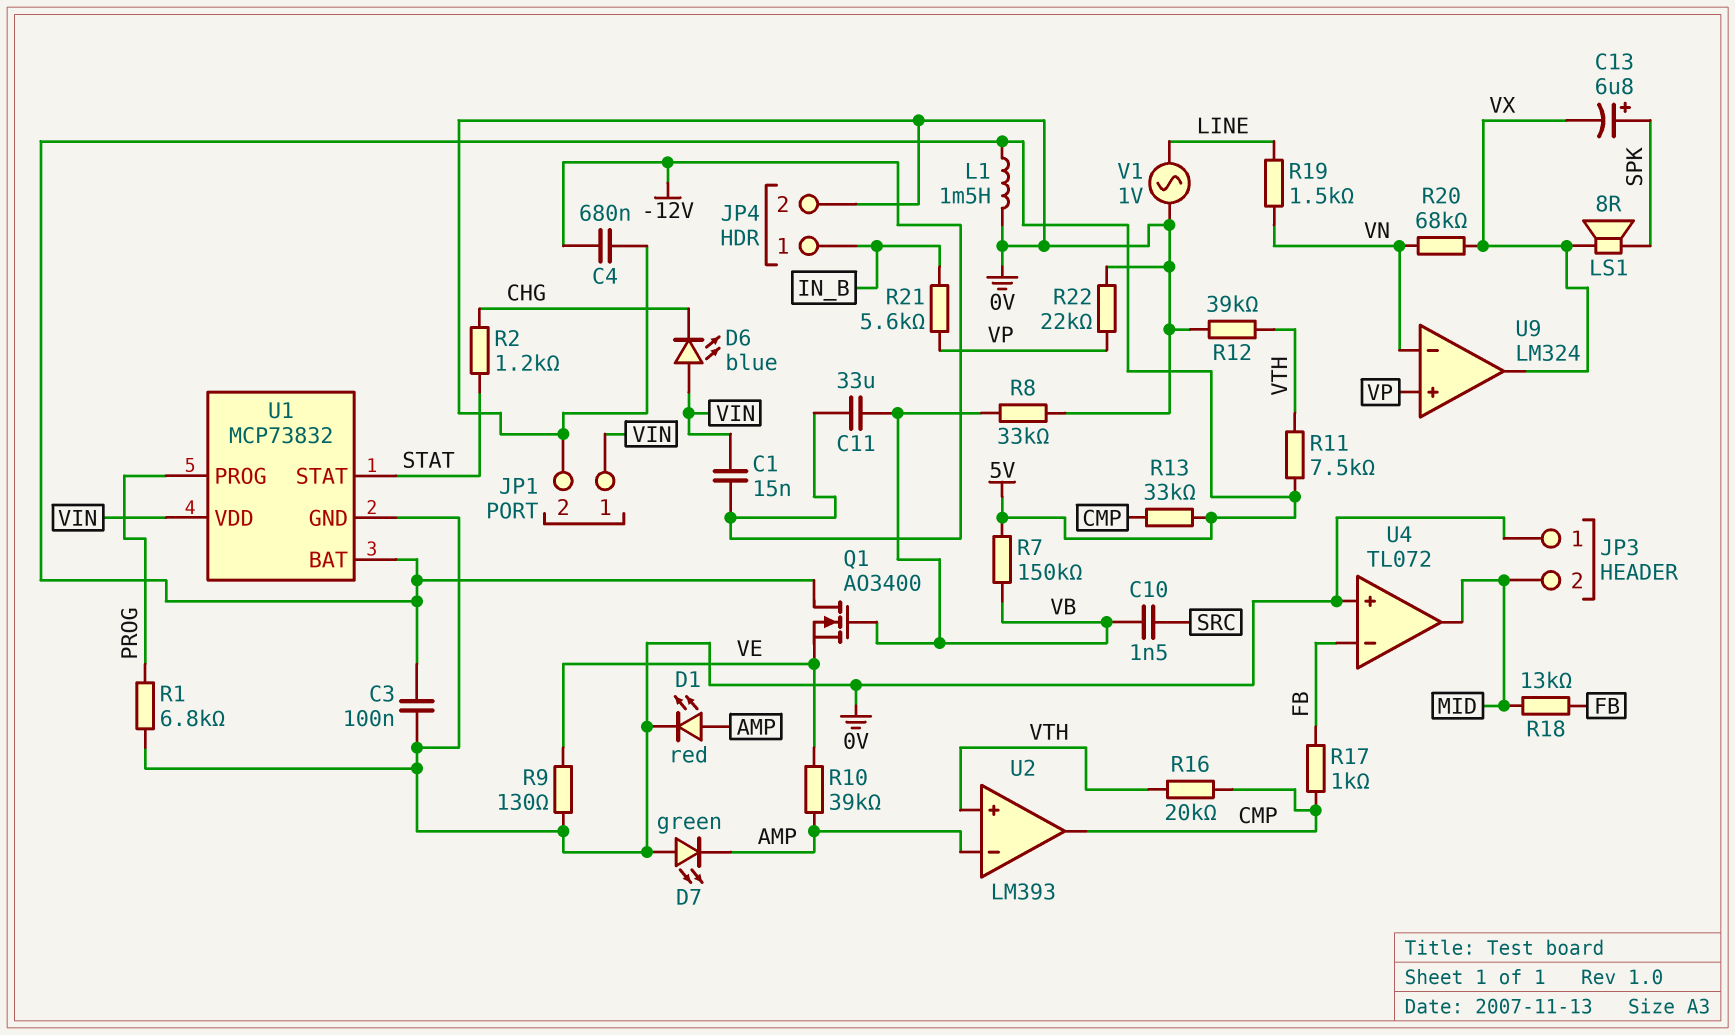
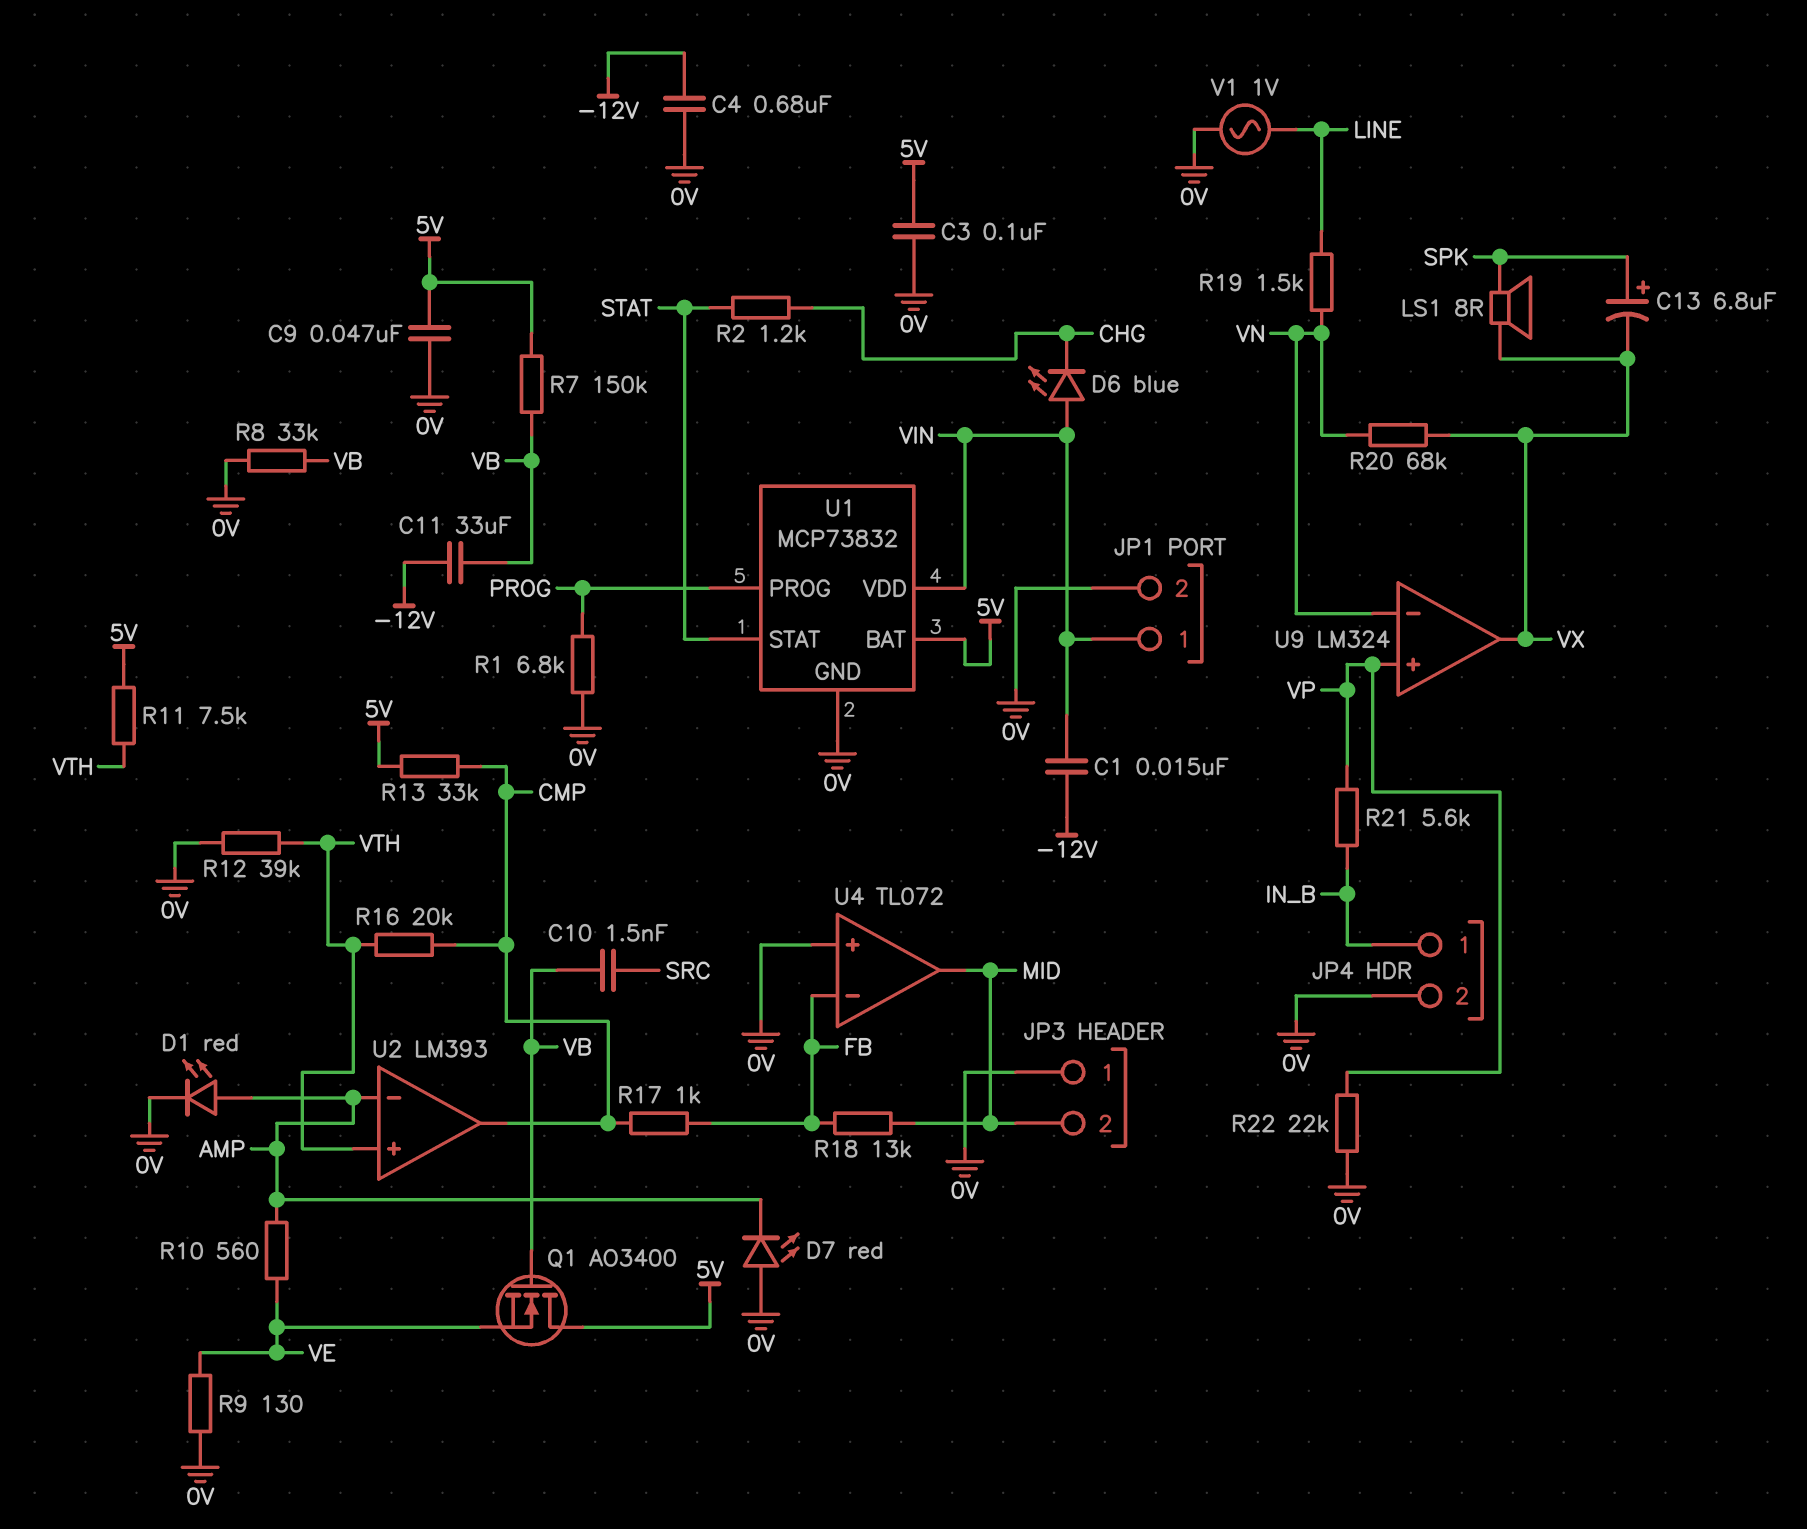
C9: none -> 47nF (0V, 5V)
D7: LED green (A 0V, K AMP) -> LED red (A 0V, K AMP)
L1: 1.5mH (0V, 5V) -> none
R10: 39k (AMP, VE) -> 560 (AMP, VE)

